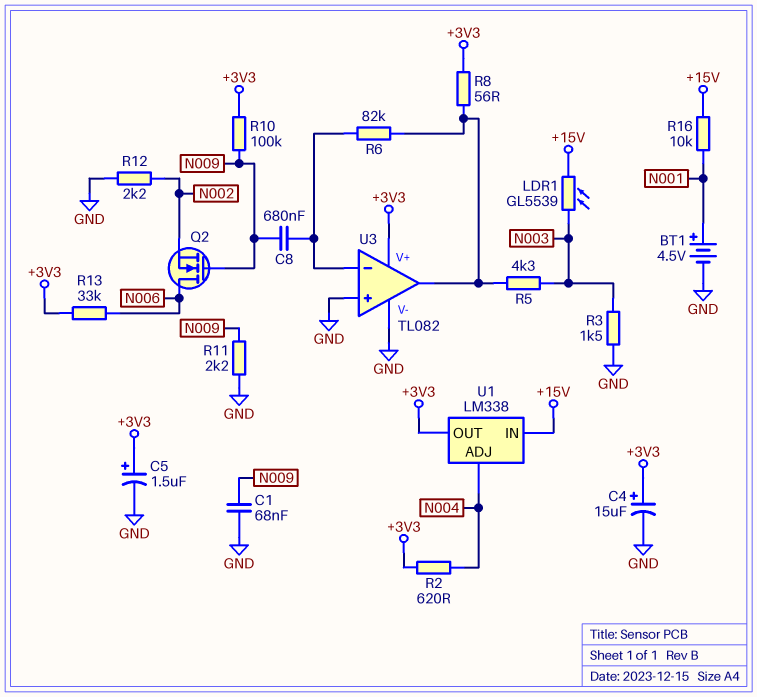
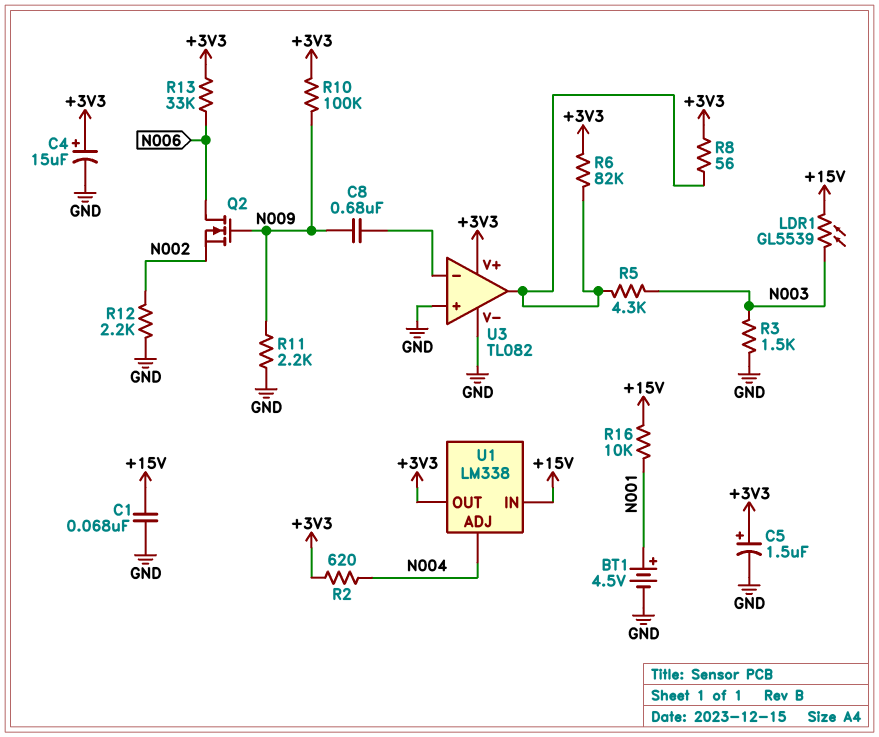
C1: 68nF (GND, N009) -> 68nF (+15V, GND)
R6: 82k (U3/in-, U3/out) -> 82k (+3V3, U3/out)

